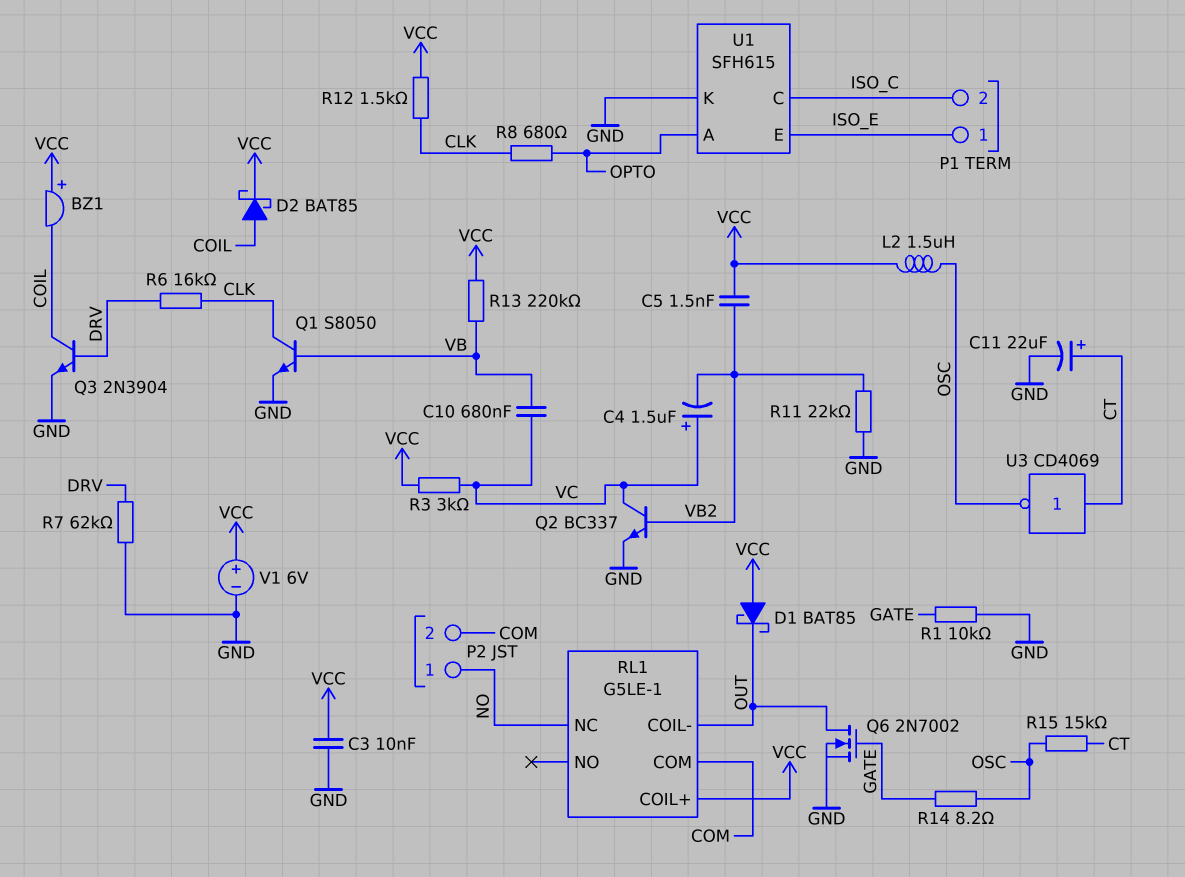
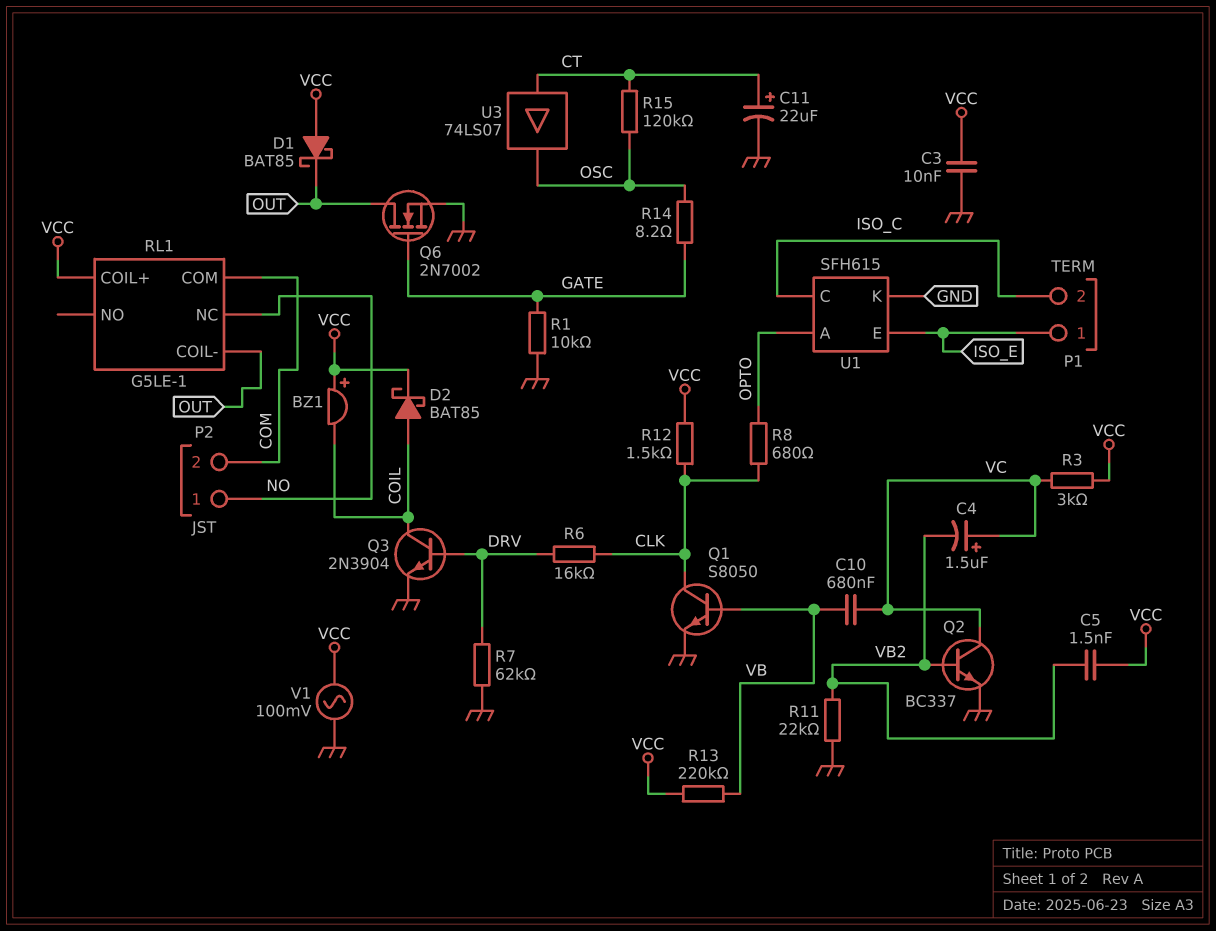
L2: 1.5uH (OSC, VCC) -> none
R15: 15k (CT, OSC) -> 120k (CT, OSC)
U3: NOT CD4069 (in CT, out OSC) -> buffer 74LS07 (in CT, out OSC)
V1: 6V (plus VCC, minus GND) -> AC 100mV (GND, VCC)

